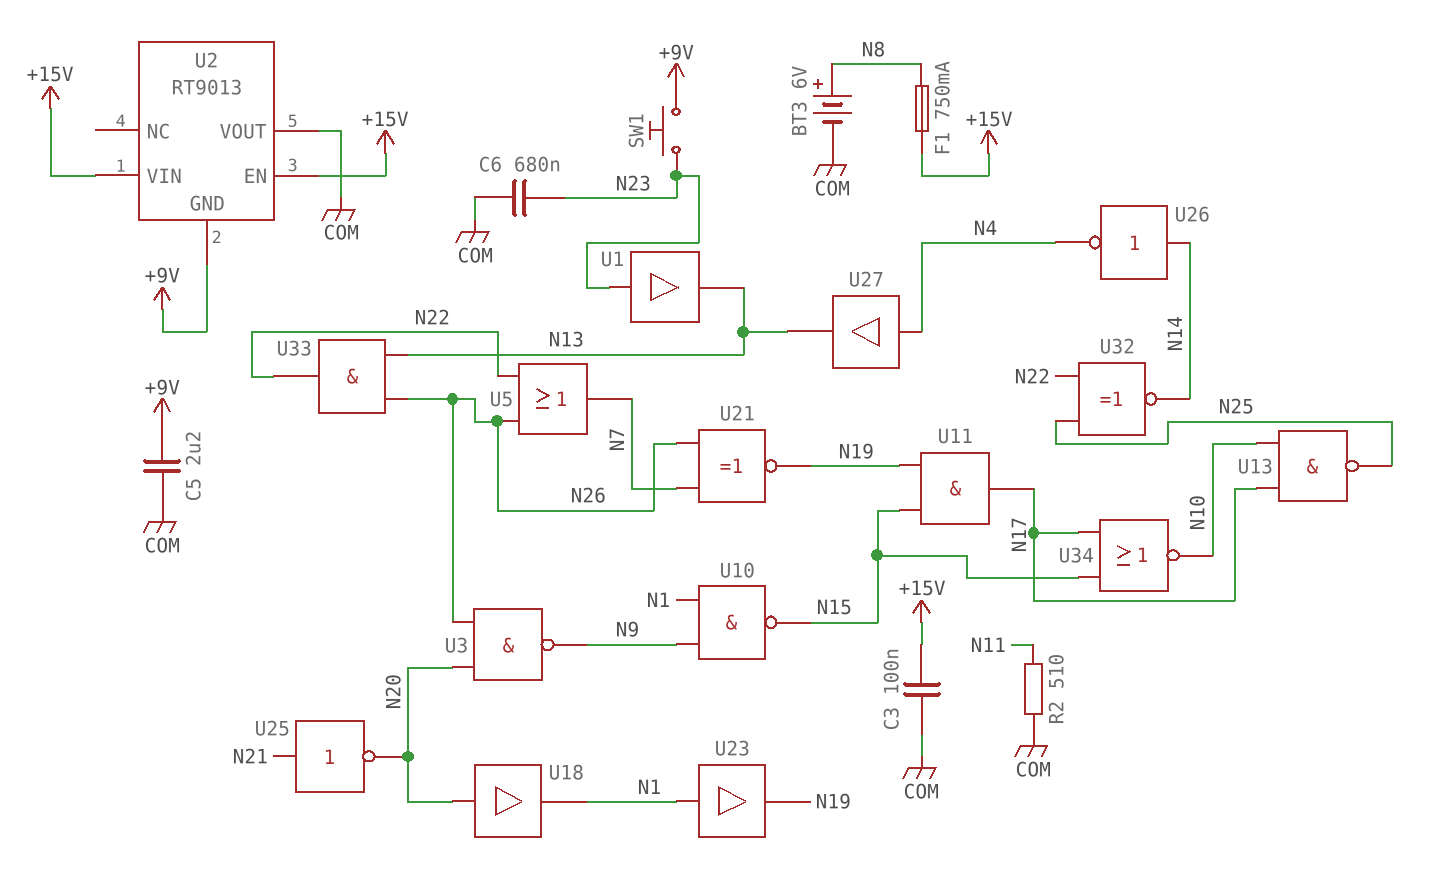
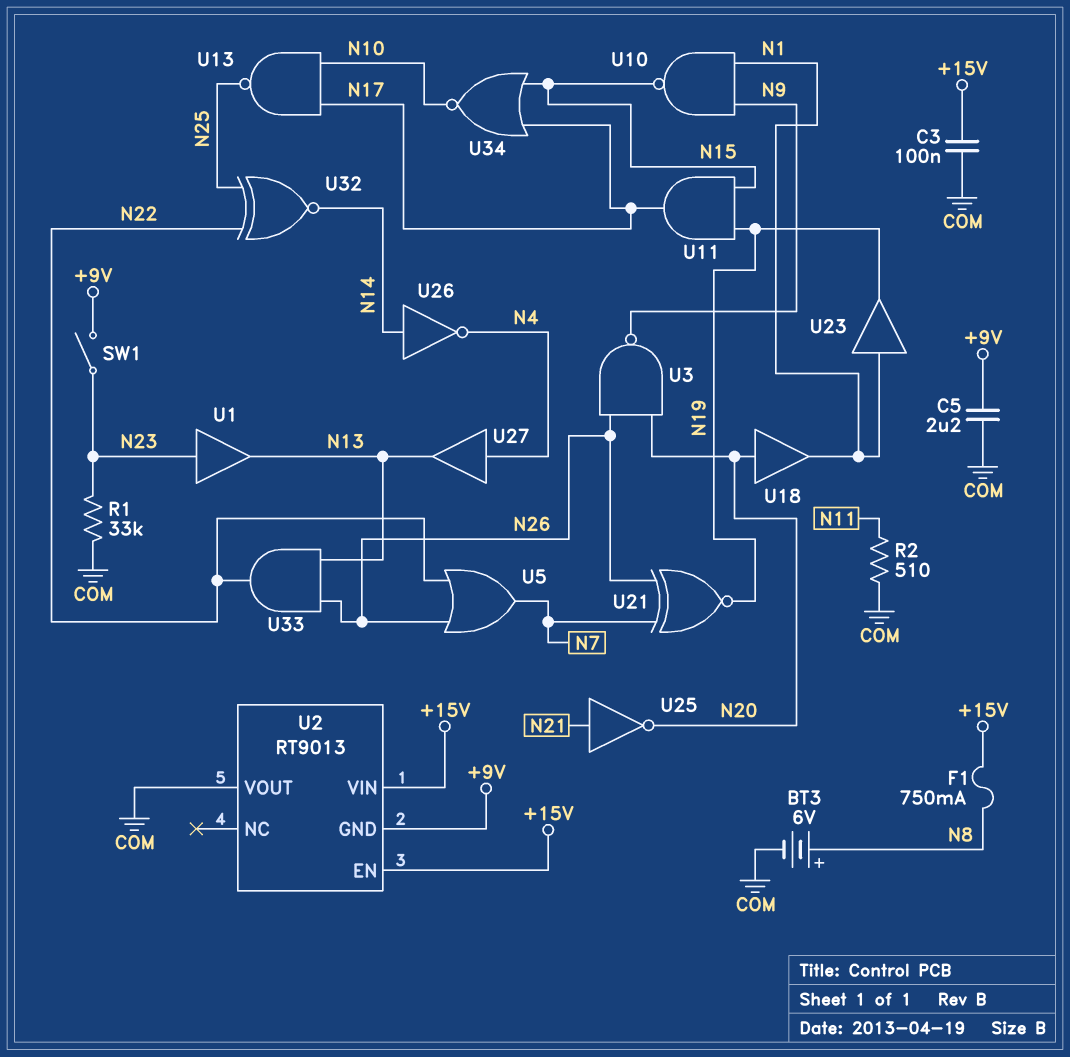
C6: 680nF (COM, N23) -> none
R1: none -> 33k (COM, N23)
SW1: button (+9V, N23) -> switch (+9V, N23)

